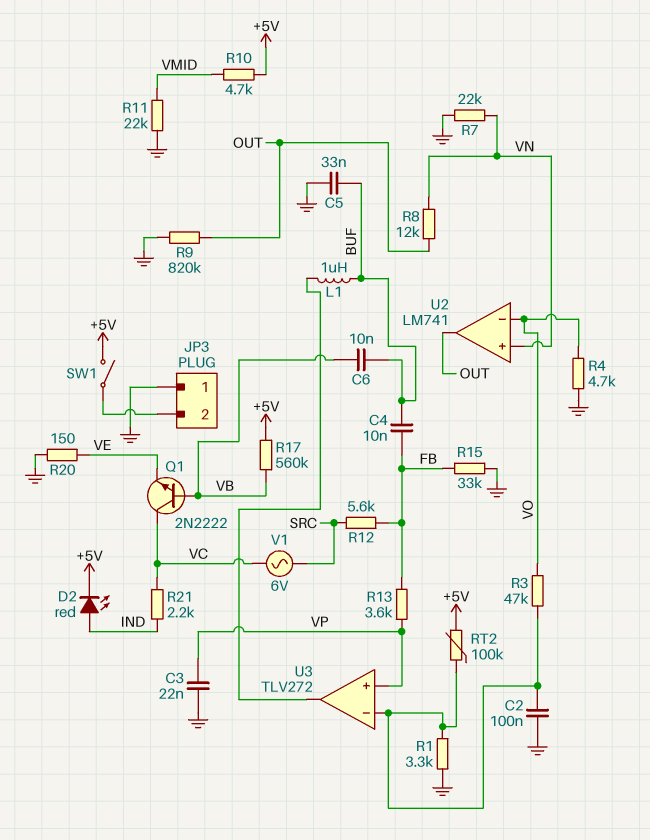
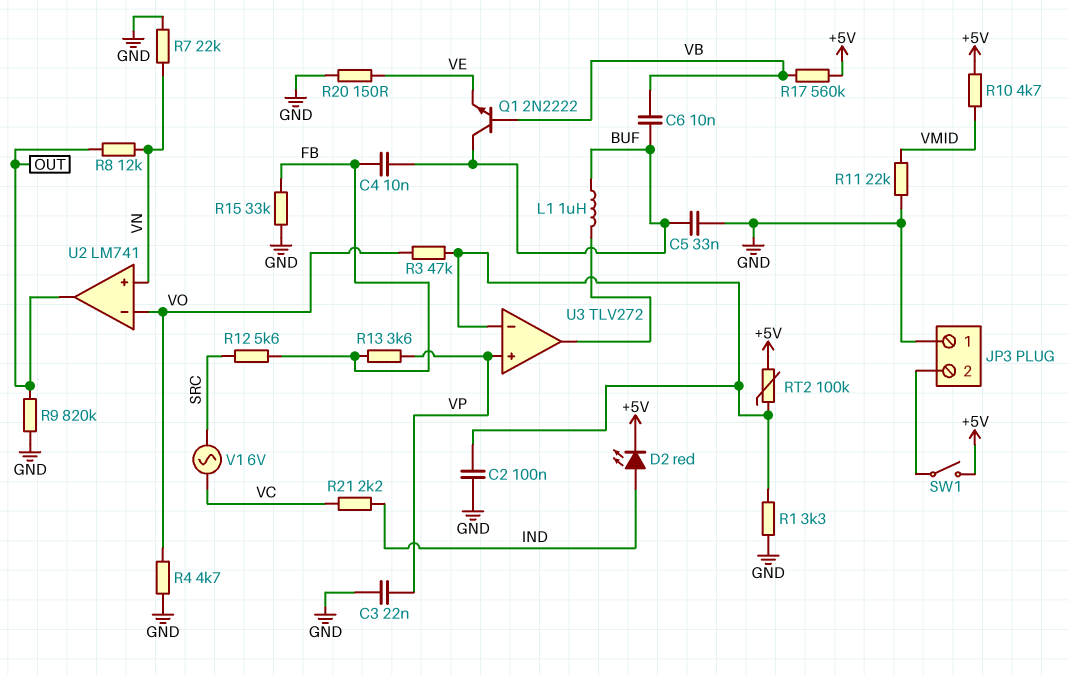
Q1: NPN 2N2222 (B VB, C VC, E VE) -> NPN 2N2222 (B VB, C BUF, E VE)

